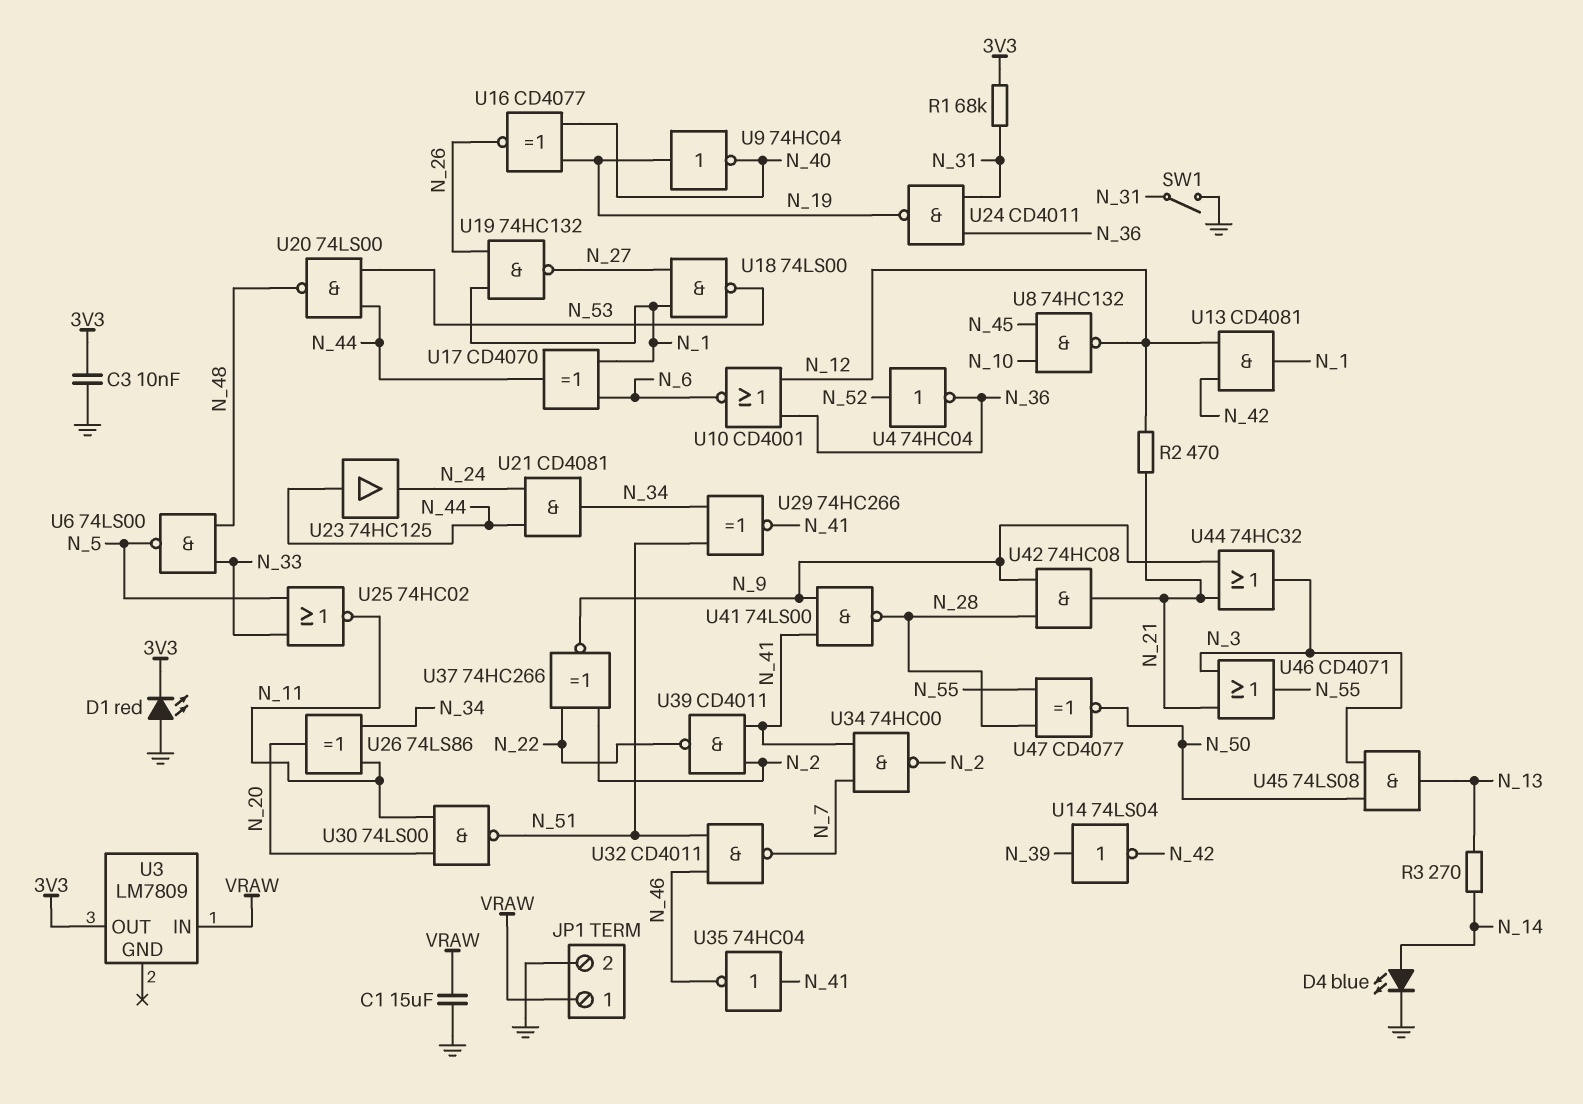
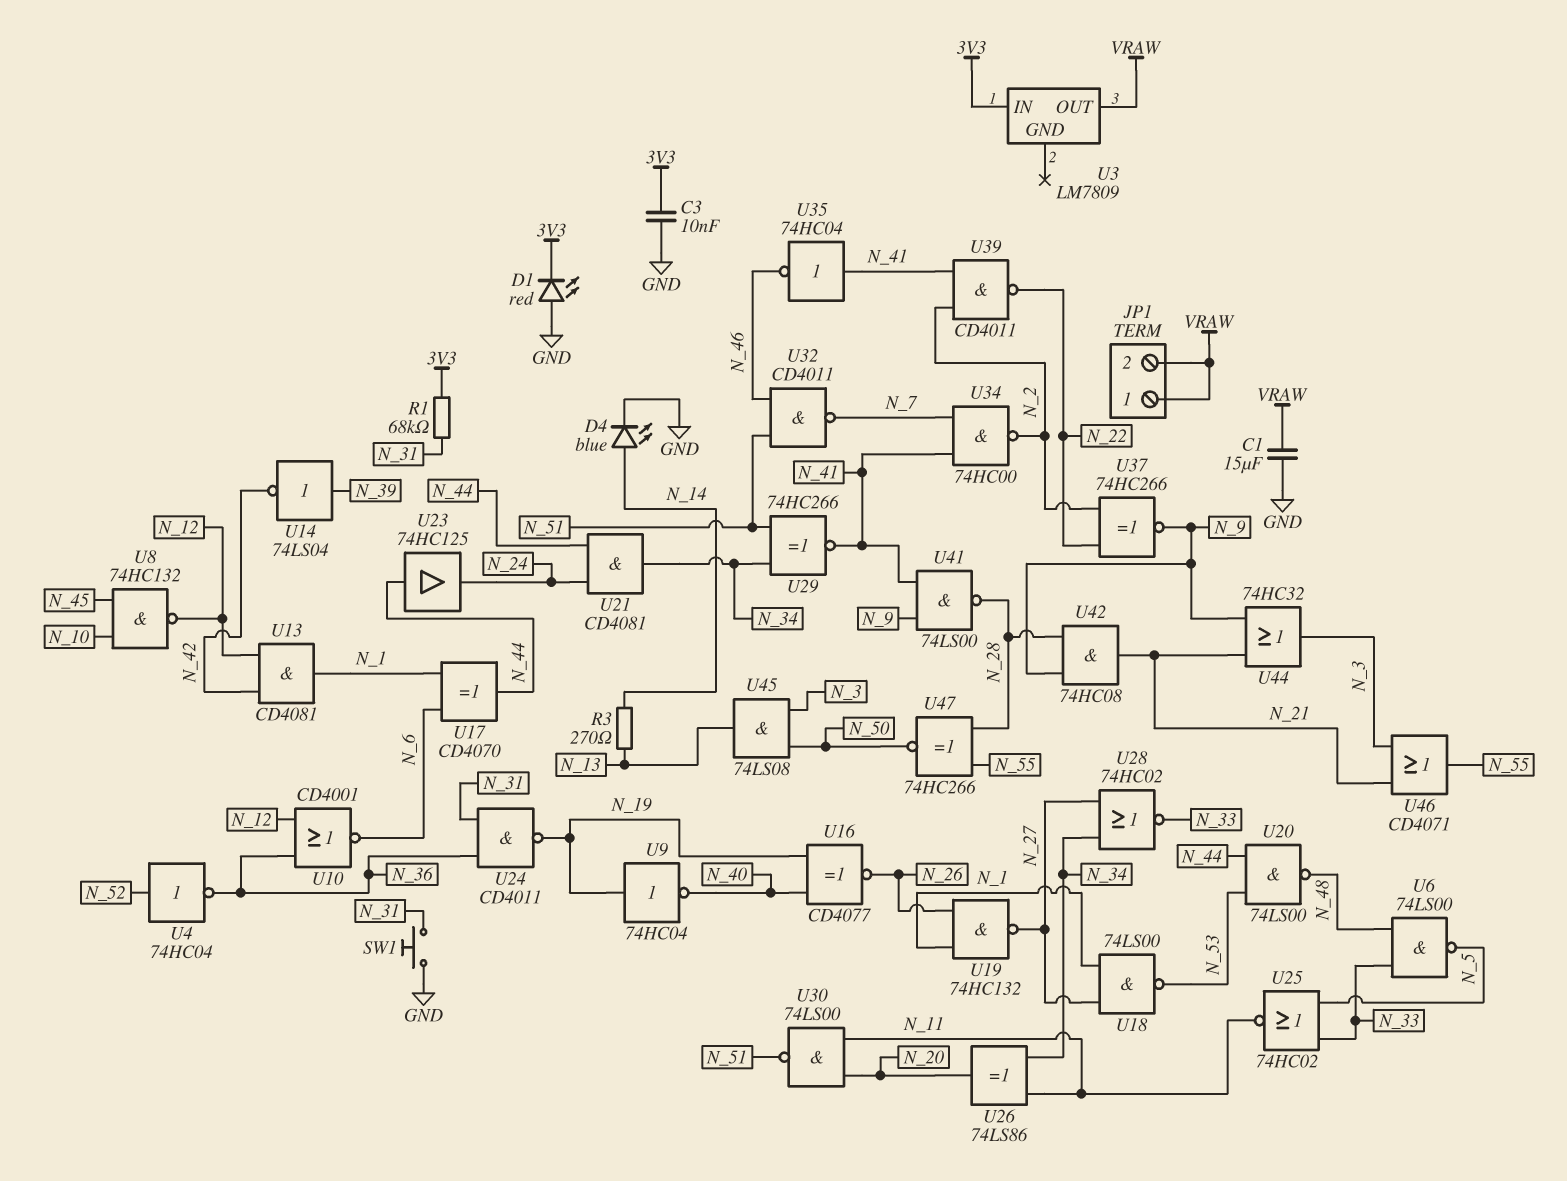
JP1 pin 2: GND -> VRAW
R2: 470 (N_12, N_21) -> none
SW1: switch (GND, N_31) -> button (GND, N_31)
U3 pin IN: VRAW -> 3V3
U3 pin OUT: 3V3 -> VRAW
U28: none -> NOR 74HC02 (in N_27, in N_34, out N_33)
U47: XNOR CD4077 (in N_28, in N_55, out N_50) -> XNOR 74HC266 (in N_28, in N_55, out N_50)

